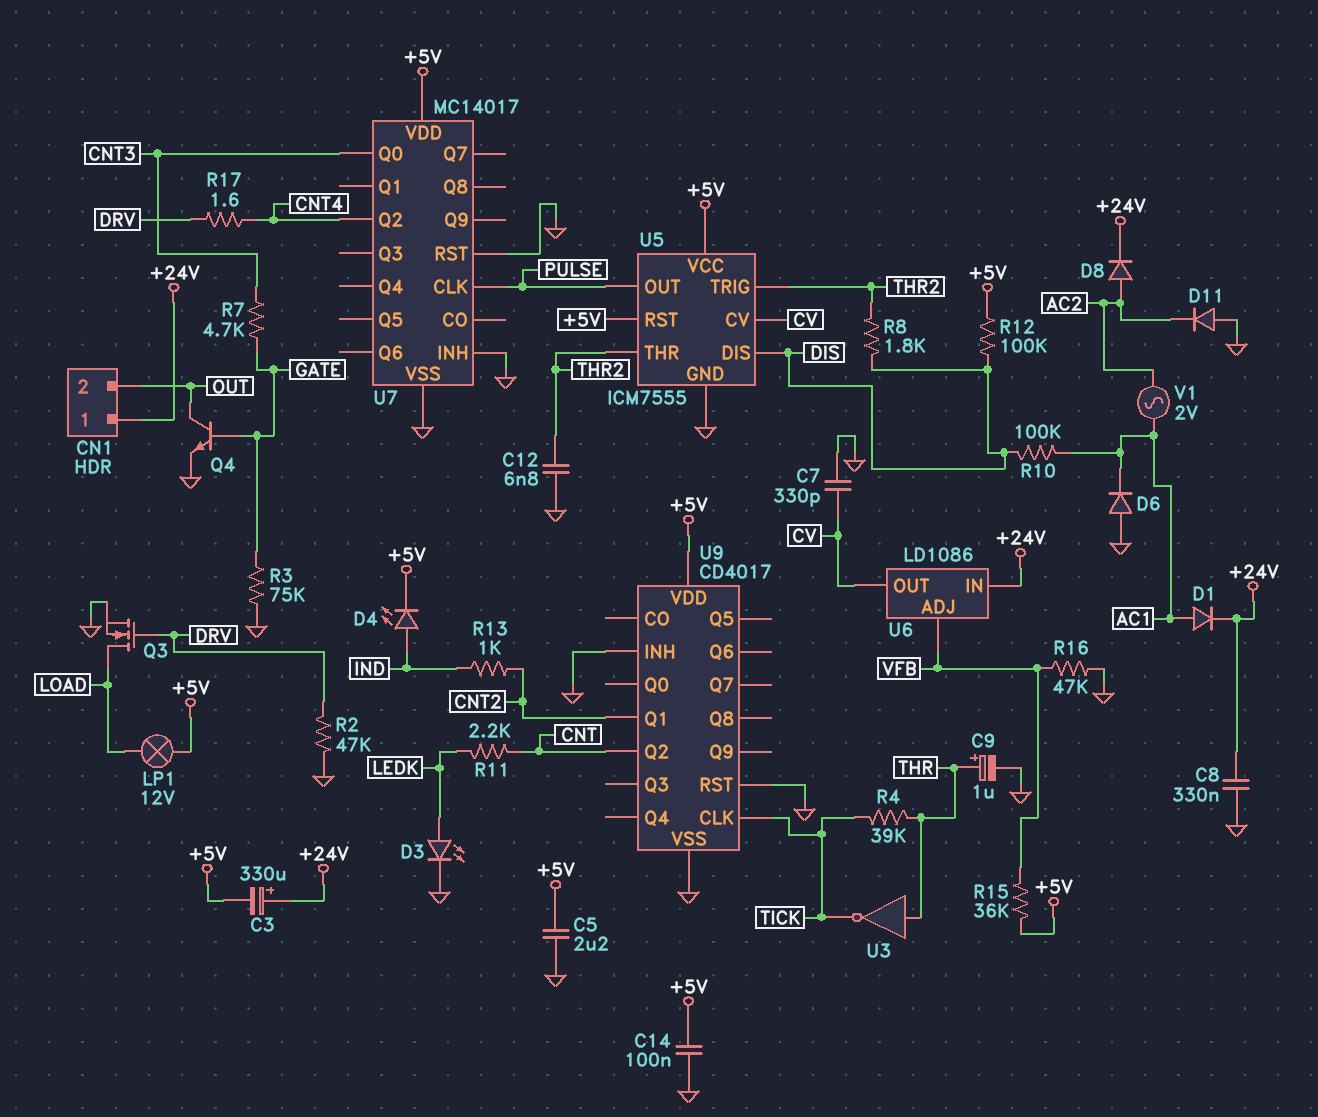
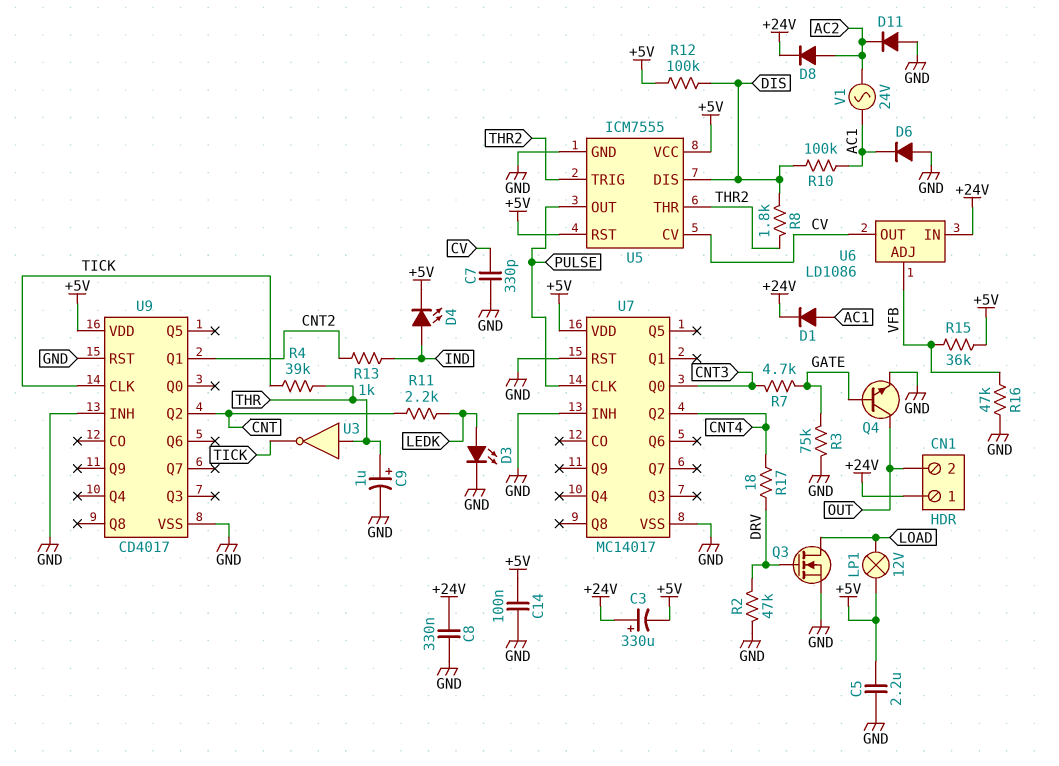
C12: 6.8nF (GND, THR2) -> none
R17: 1.6 (CNT4, DRV) -> 18 (CNT4, DRV)
V1: AC 2V (AC1, AC2) -> AC 24V (AC1, AC2)

